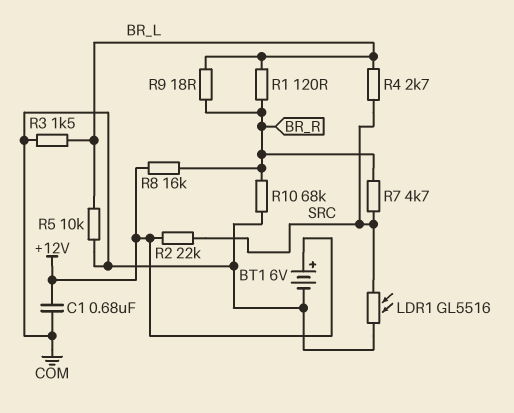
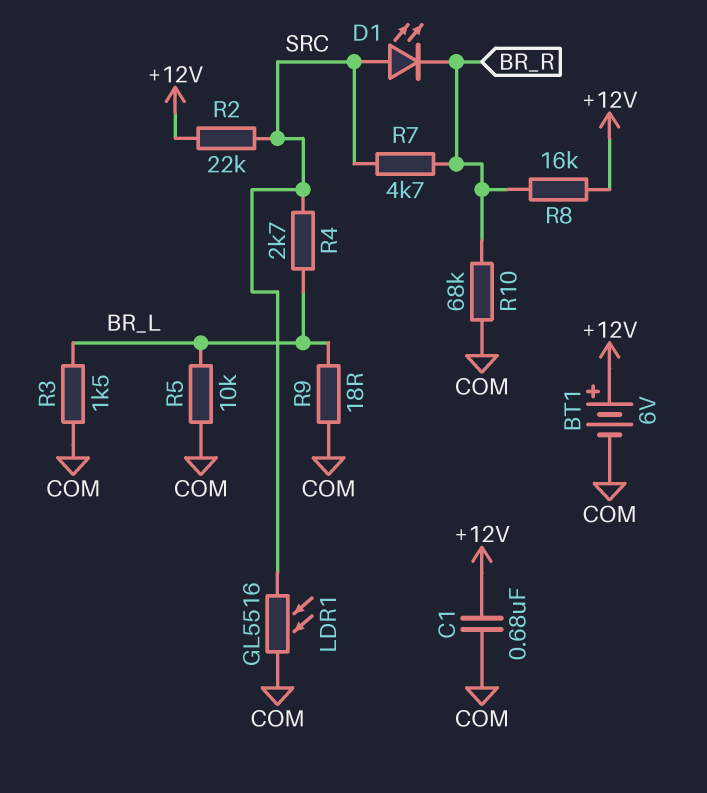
D1: none -> LED (A SRC, K BR_R)
R1: 120 (BR_L, BR_R) -> none
R9: 18 (BR_L, BR_R) -> 18 (BR_L, COM)

